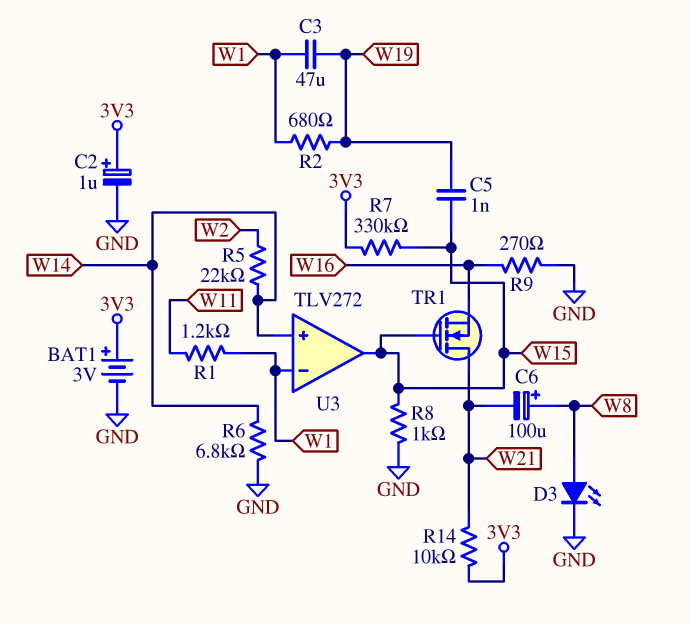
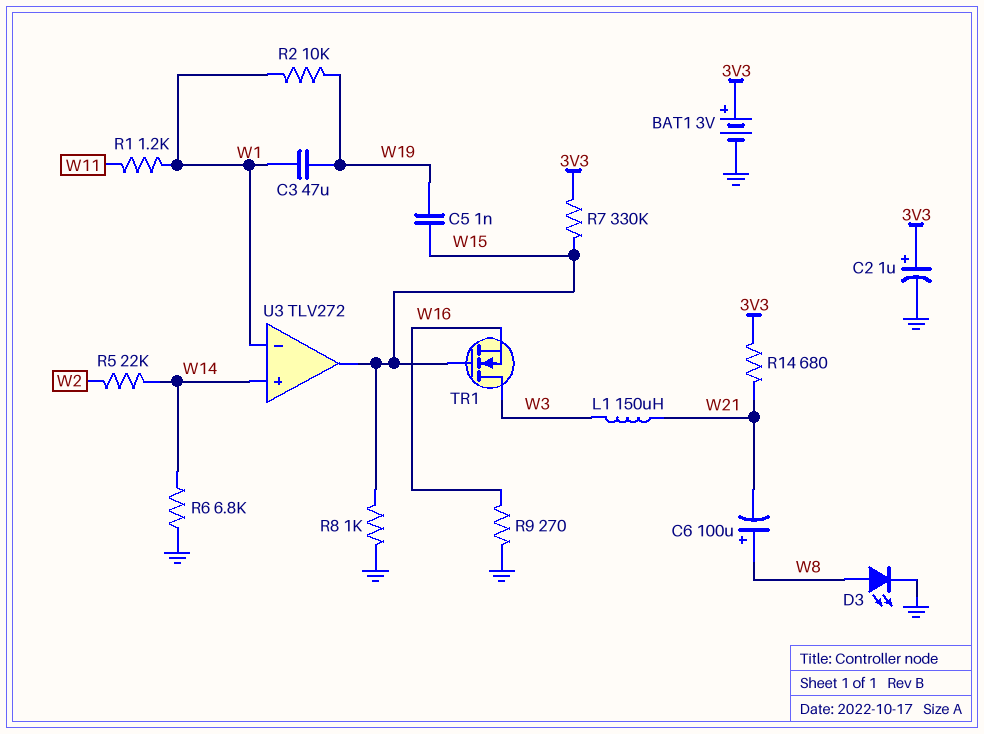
L1: none -> 150uH (W3, W21)
R2: 680 (W1, W19) -> 10k (W1, W19)
R14: 10k (3V3, W21) -> 680 (3V3, W21)
TR1: NMOS (G W15, D W21, S W16) -> NMOS (G W15, D W3, S W16)

